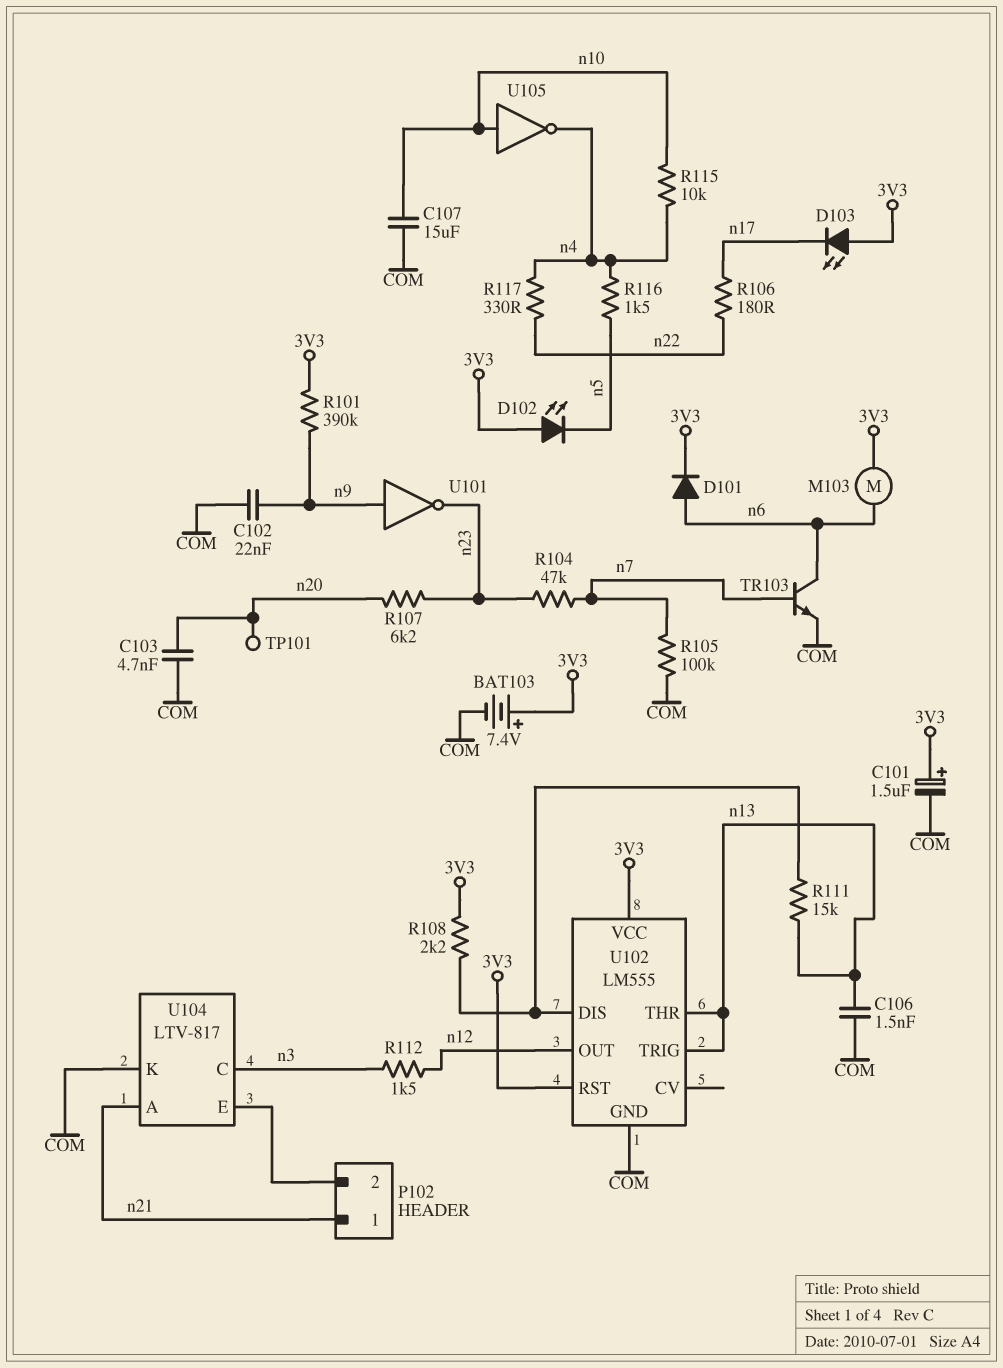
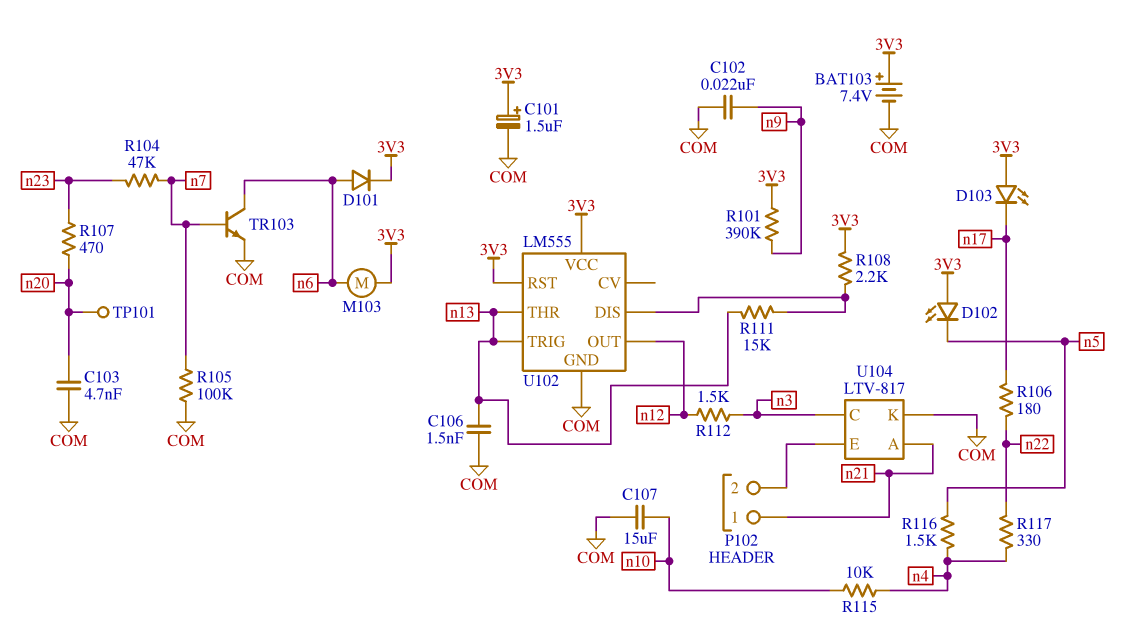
R107: 6.2k (n20, n23) -> 470 (n20, n23)
U101: NOT (in n9, out n23) -> none
U105: NOT (in n10, out n4) -> none

